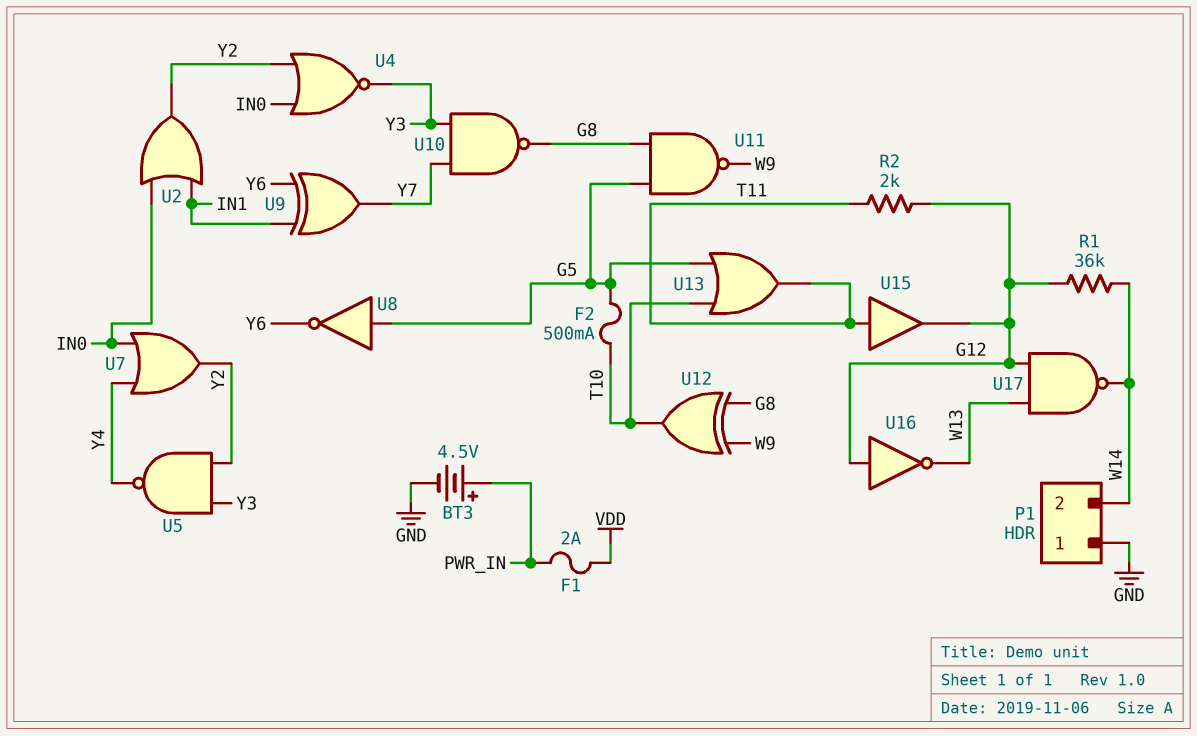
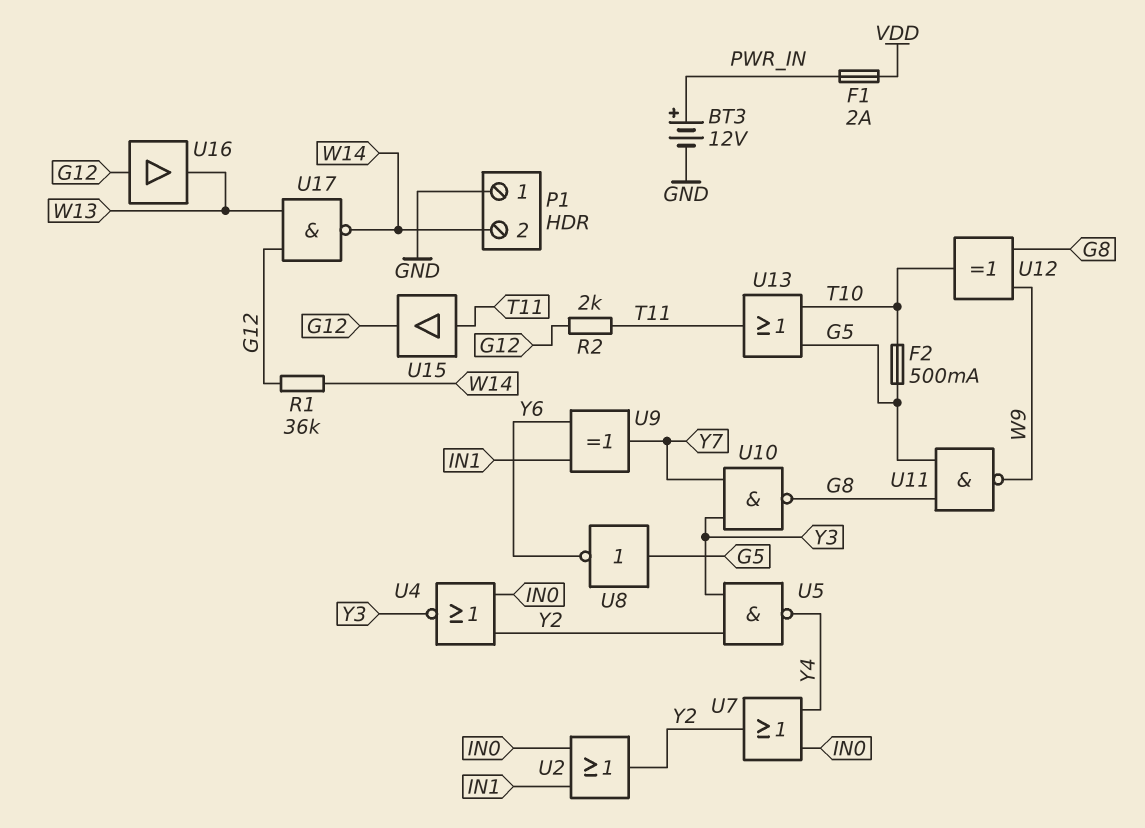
BT3: 4.5V (plus PWR_IN, minus GND) -> 12V (plus PWR_IN, minus GND)
U16: NOT (in G12, out W13) -> buffer (in G12, out W13)

